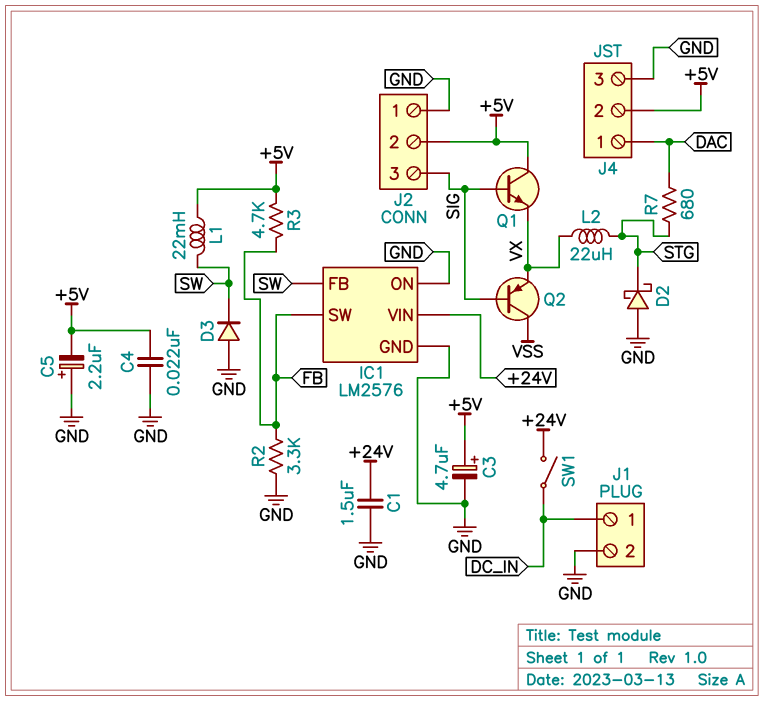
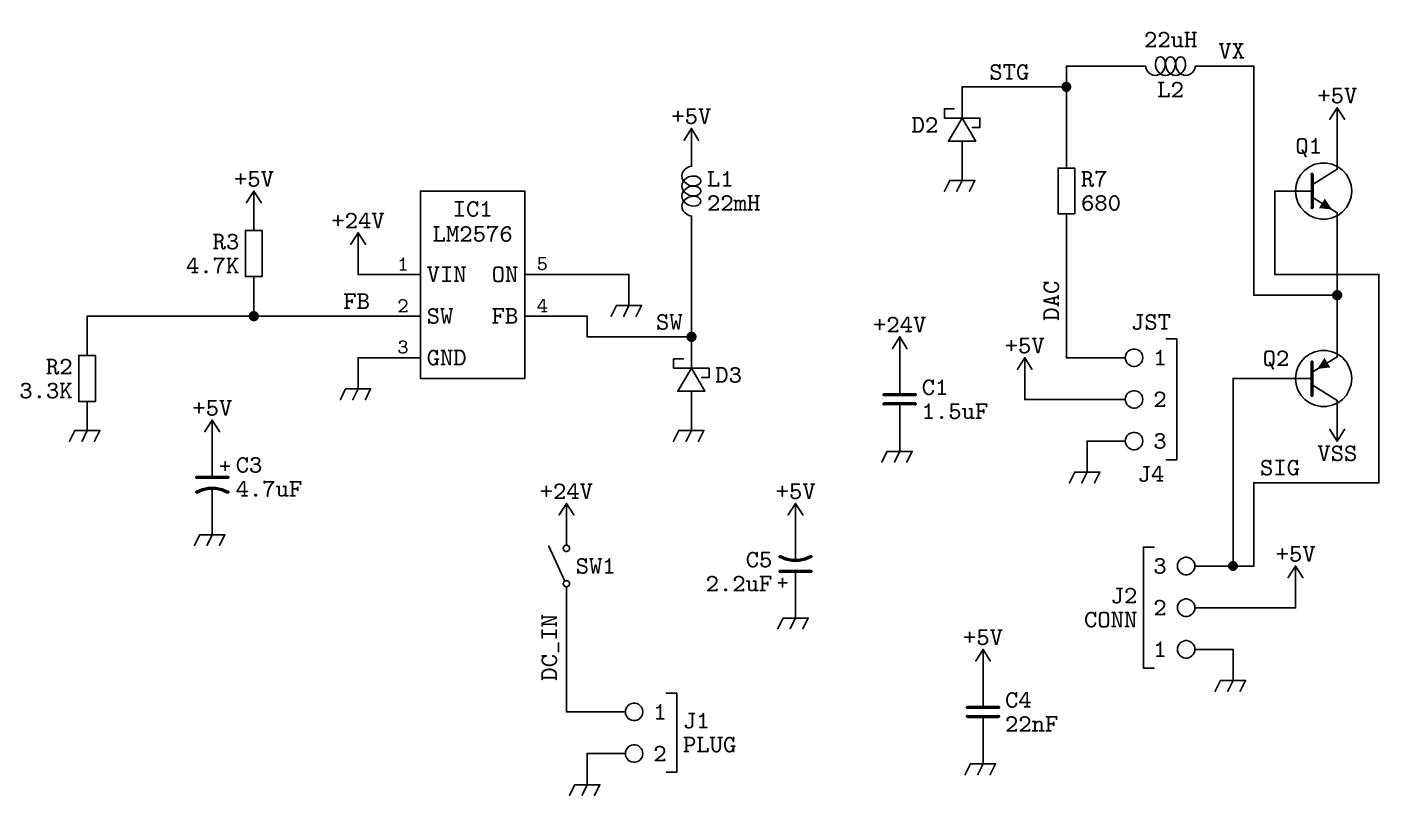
D3: diode (A GND, K SW) -> schottky (A GND, K SW)

